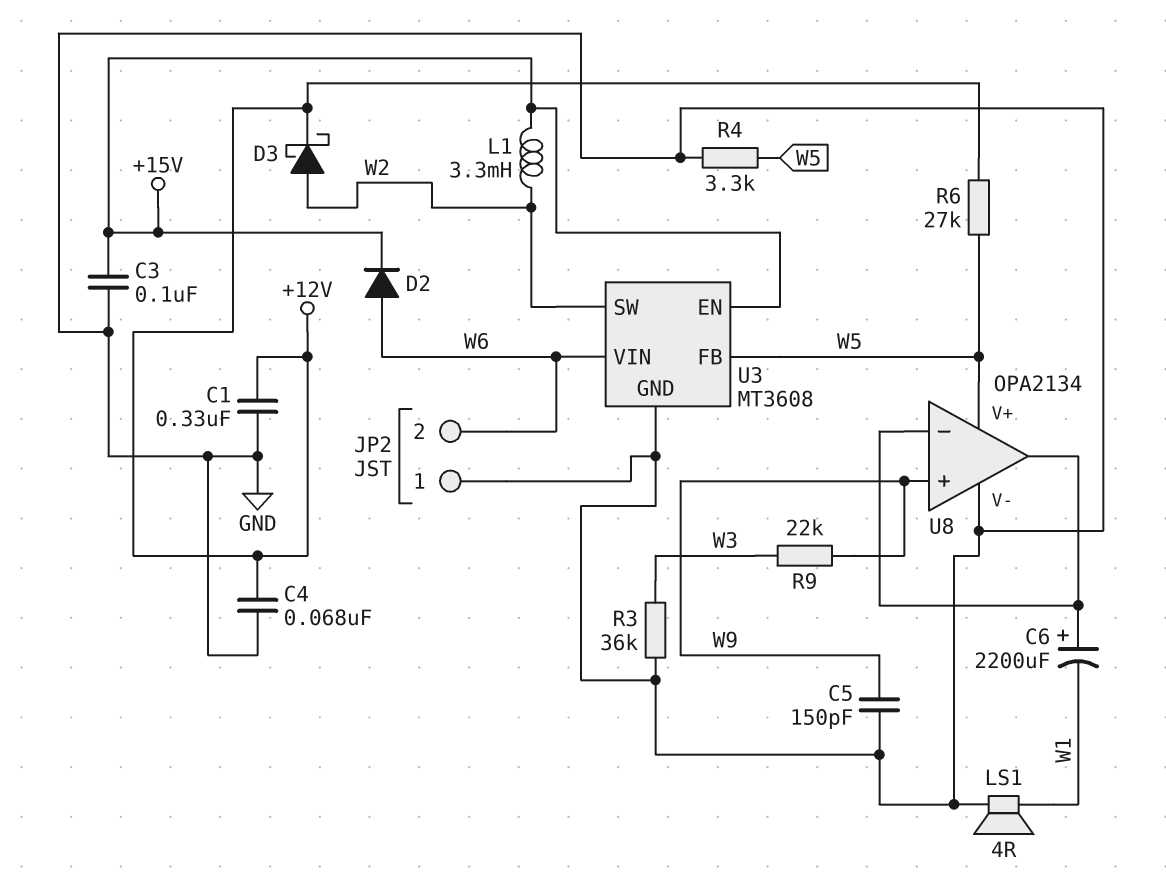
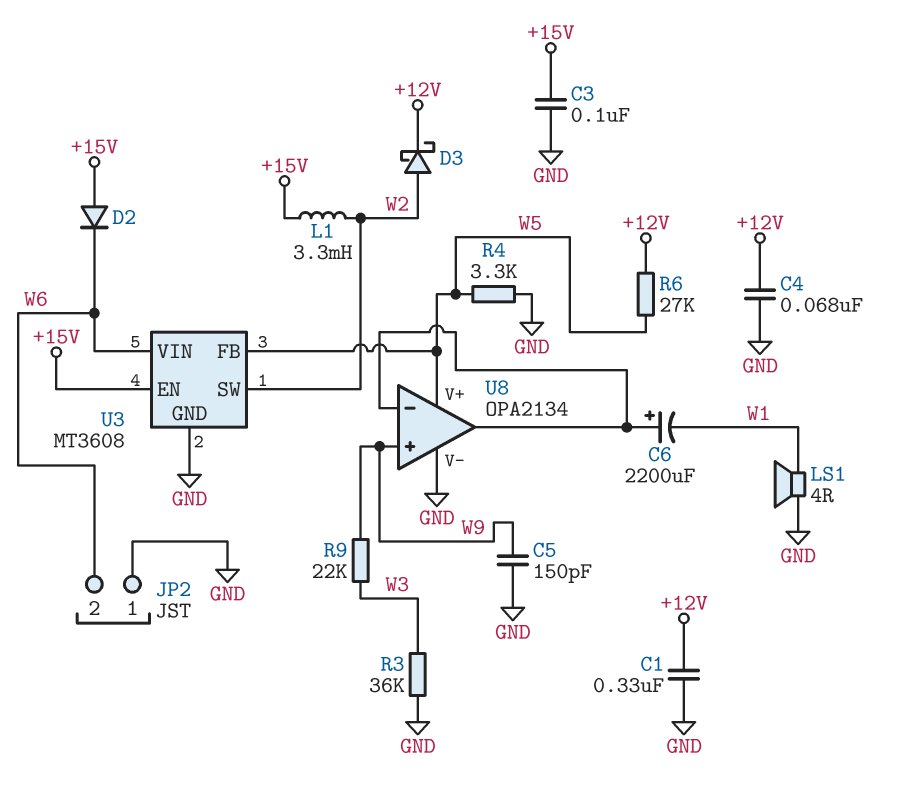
D2: diode (A W6, K +15V) -> diode (A +15V, K W6)

